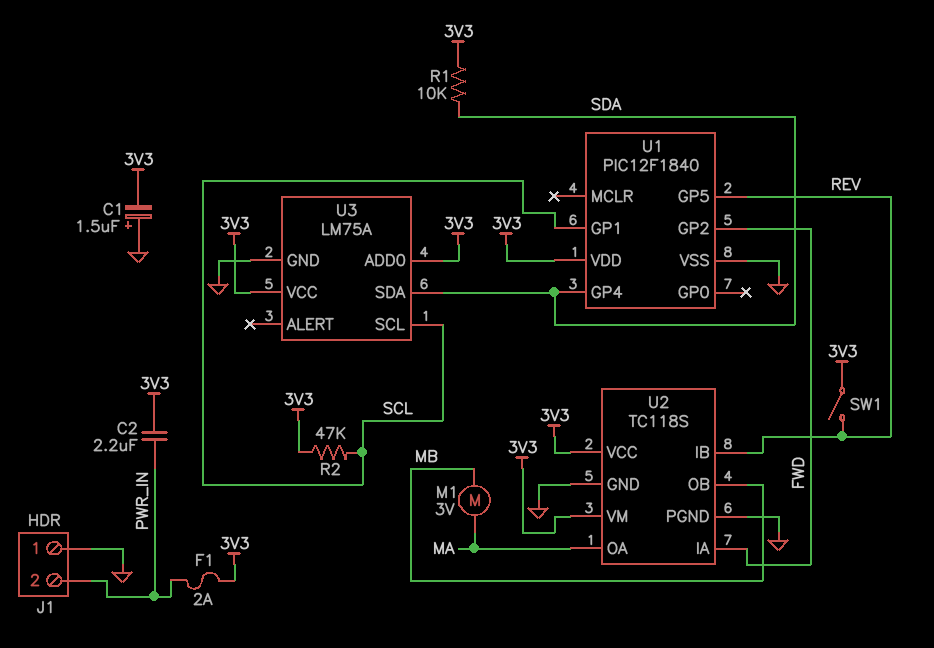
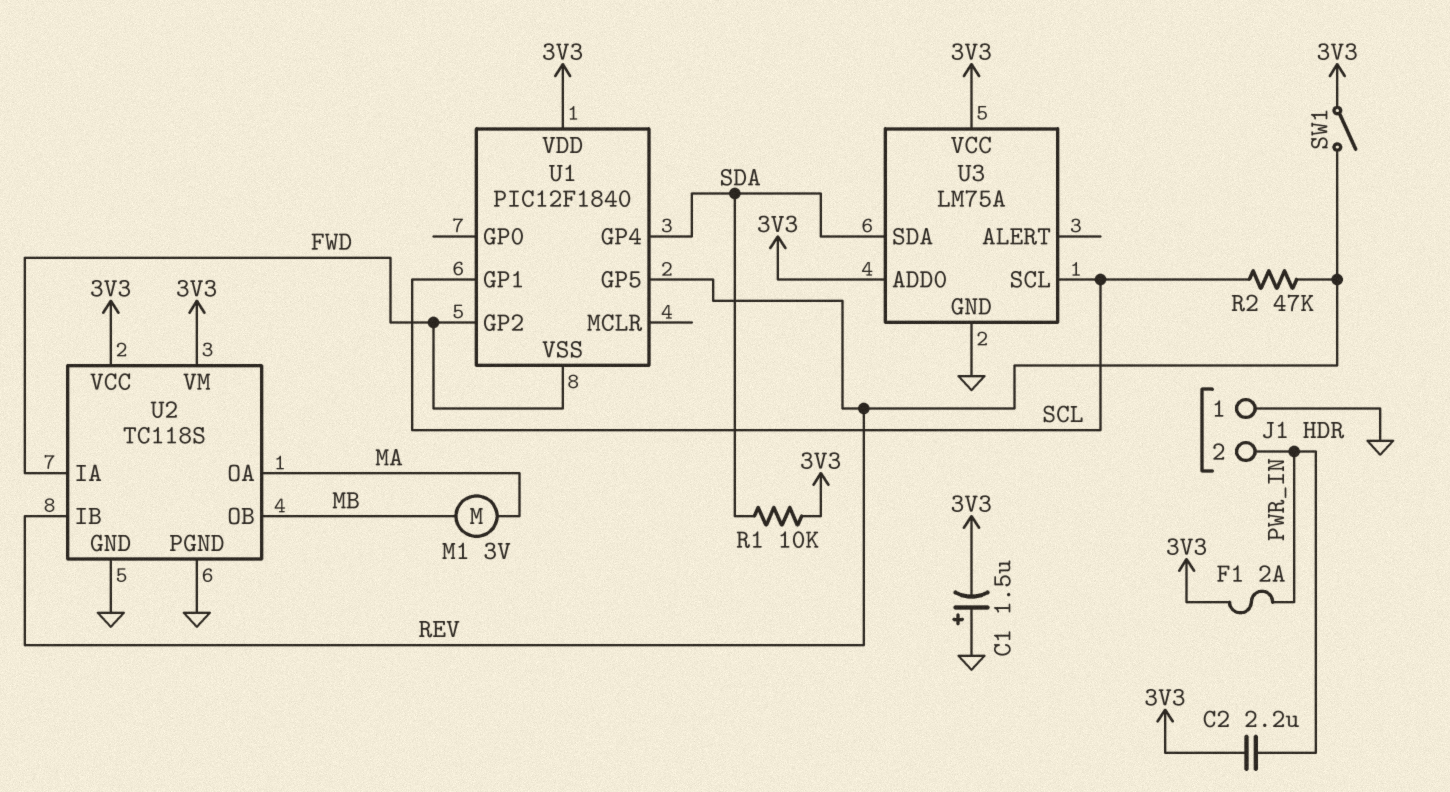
R2: 47k (3V3, SCL) -> 47k (REV, SCL)
U1 pin VSS: GND -> FWD

